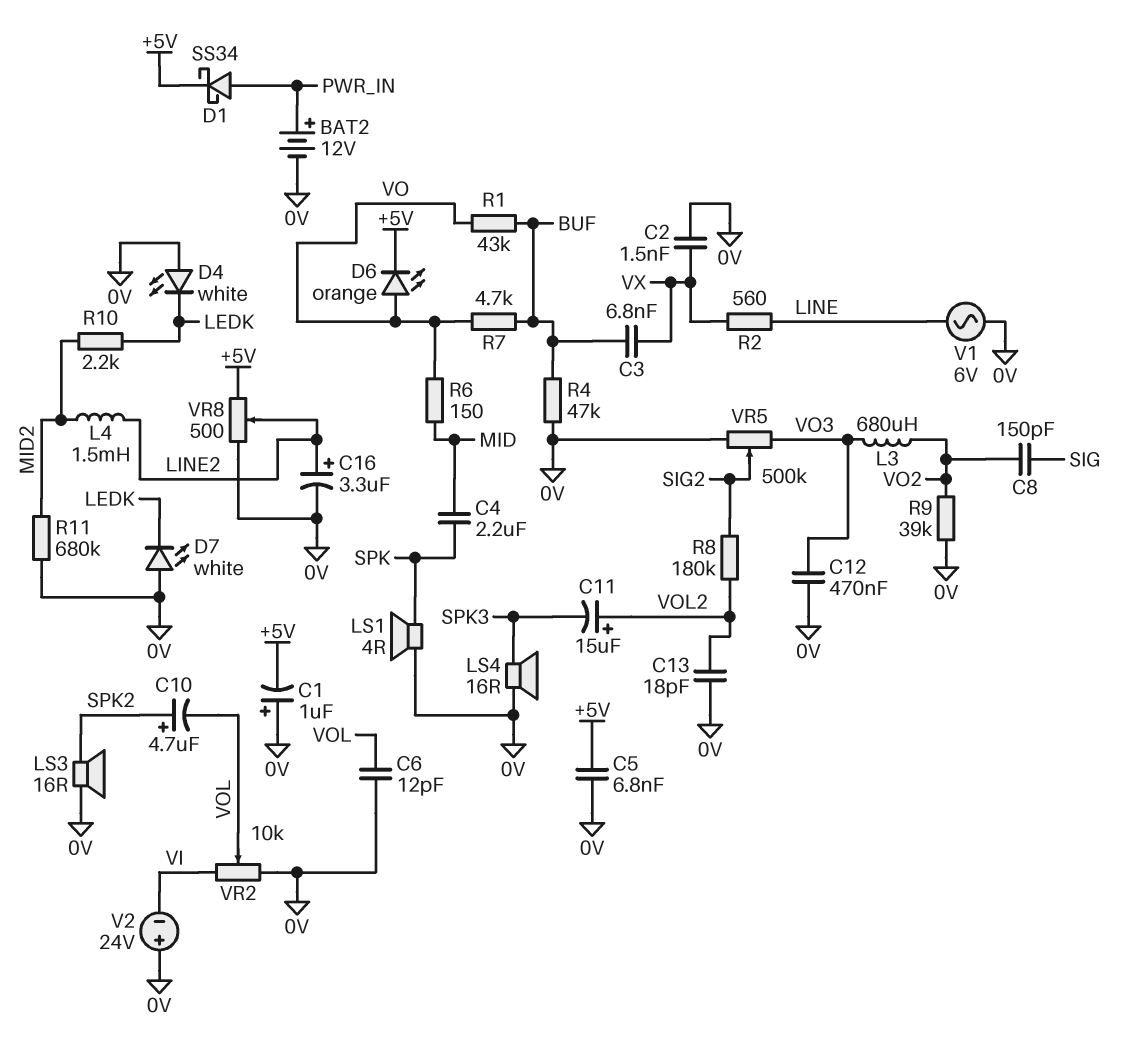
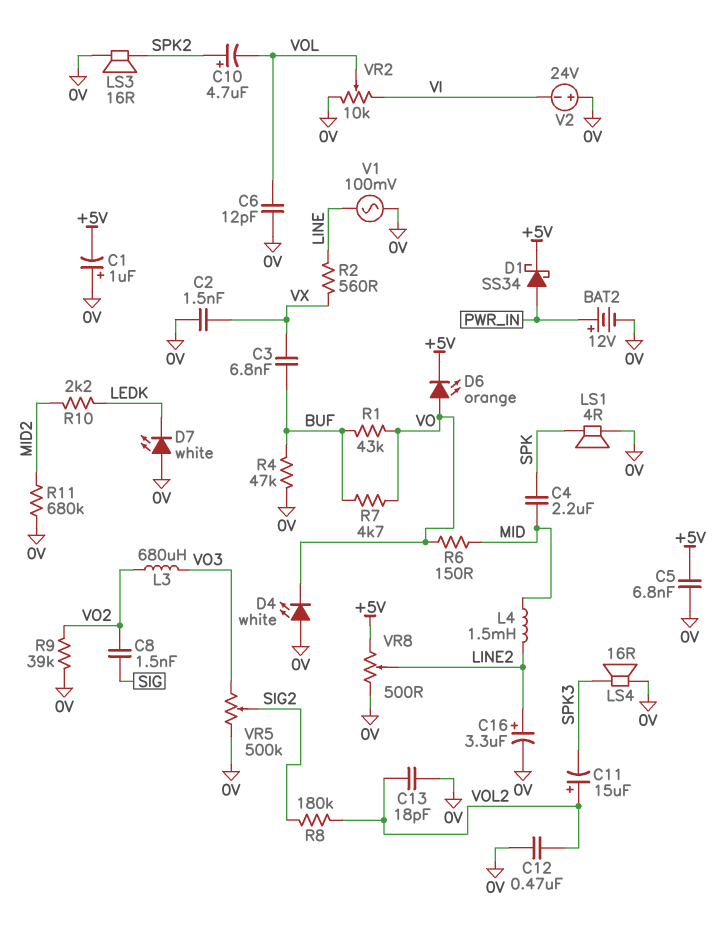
C8: 150pF (SIG, VO2) -> 1.5nF (SIG, VO2)
C12: 470nF (0V, VO3) -> 470nF (0V, VOL2)
D4: LED white (A 0V, K LEDK) -> LED white (A 0V, K VO)
L4: 1.5mH (LINE2, MID2) -> 1.5mH (LINE2, MID)
V1: AC 6V (0V, LINE) -> AC 100mV (0V, LINE)

